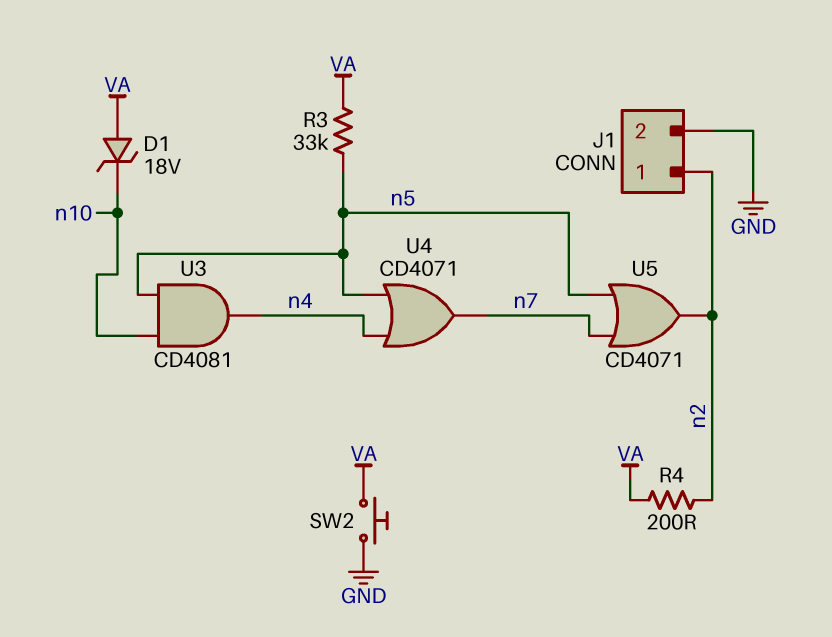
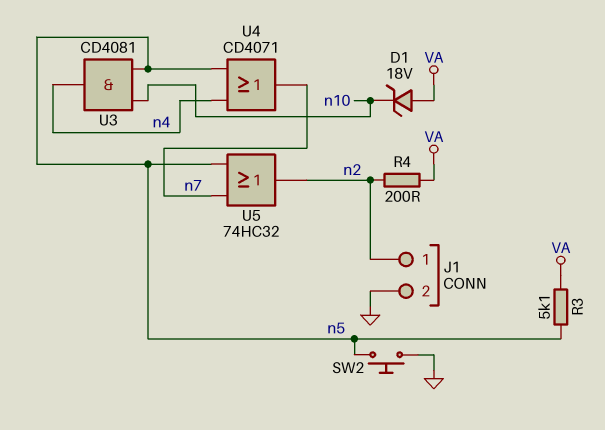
R3: 33k (VA, n5) -> 5.1k (VA, n5)
SW2: button (GND, VA) -> button (GND, n5)
U5: OR CD4071 (in n5, in n7, out n2) -> OR 74HC32 (in n5, in n7, out n2)

